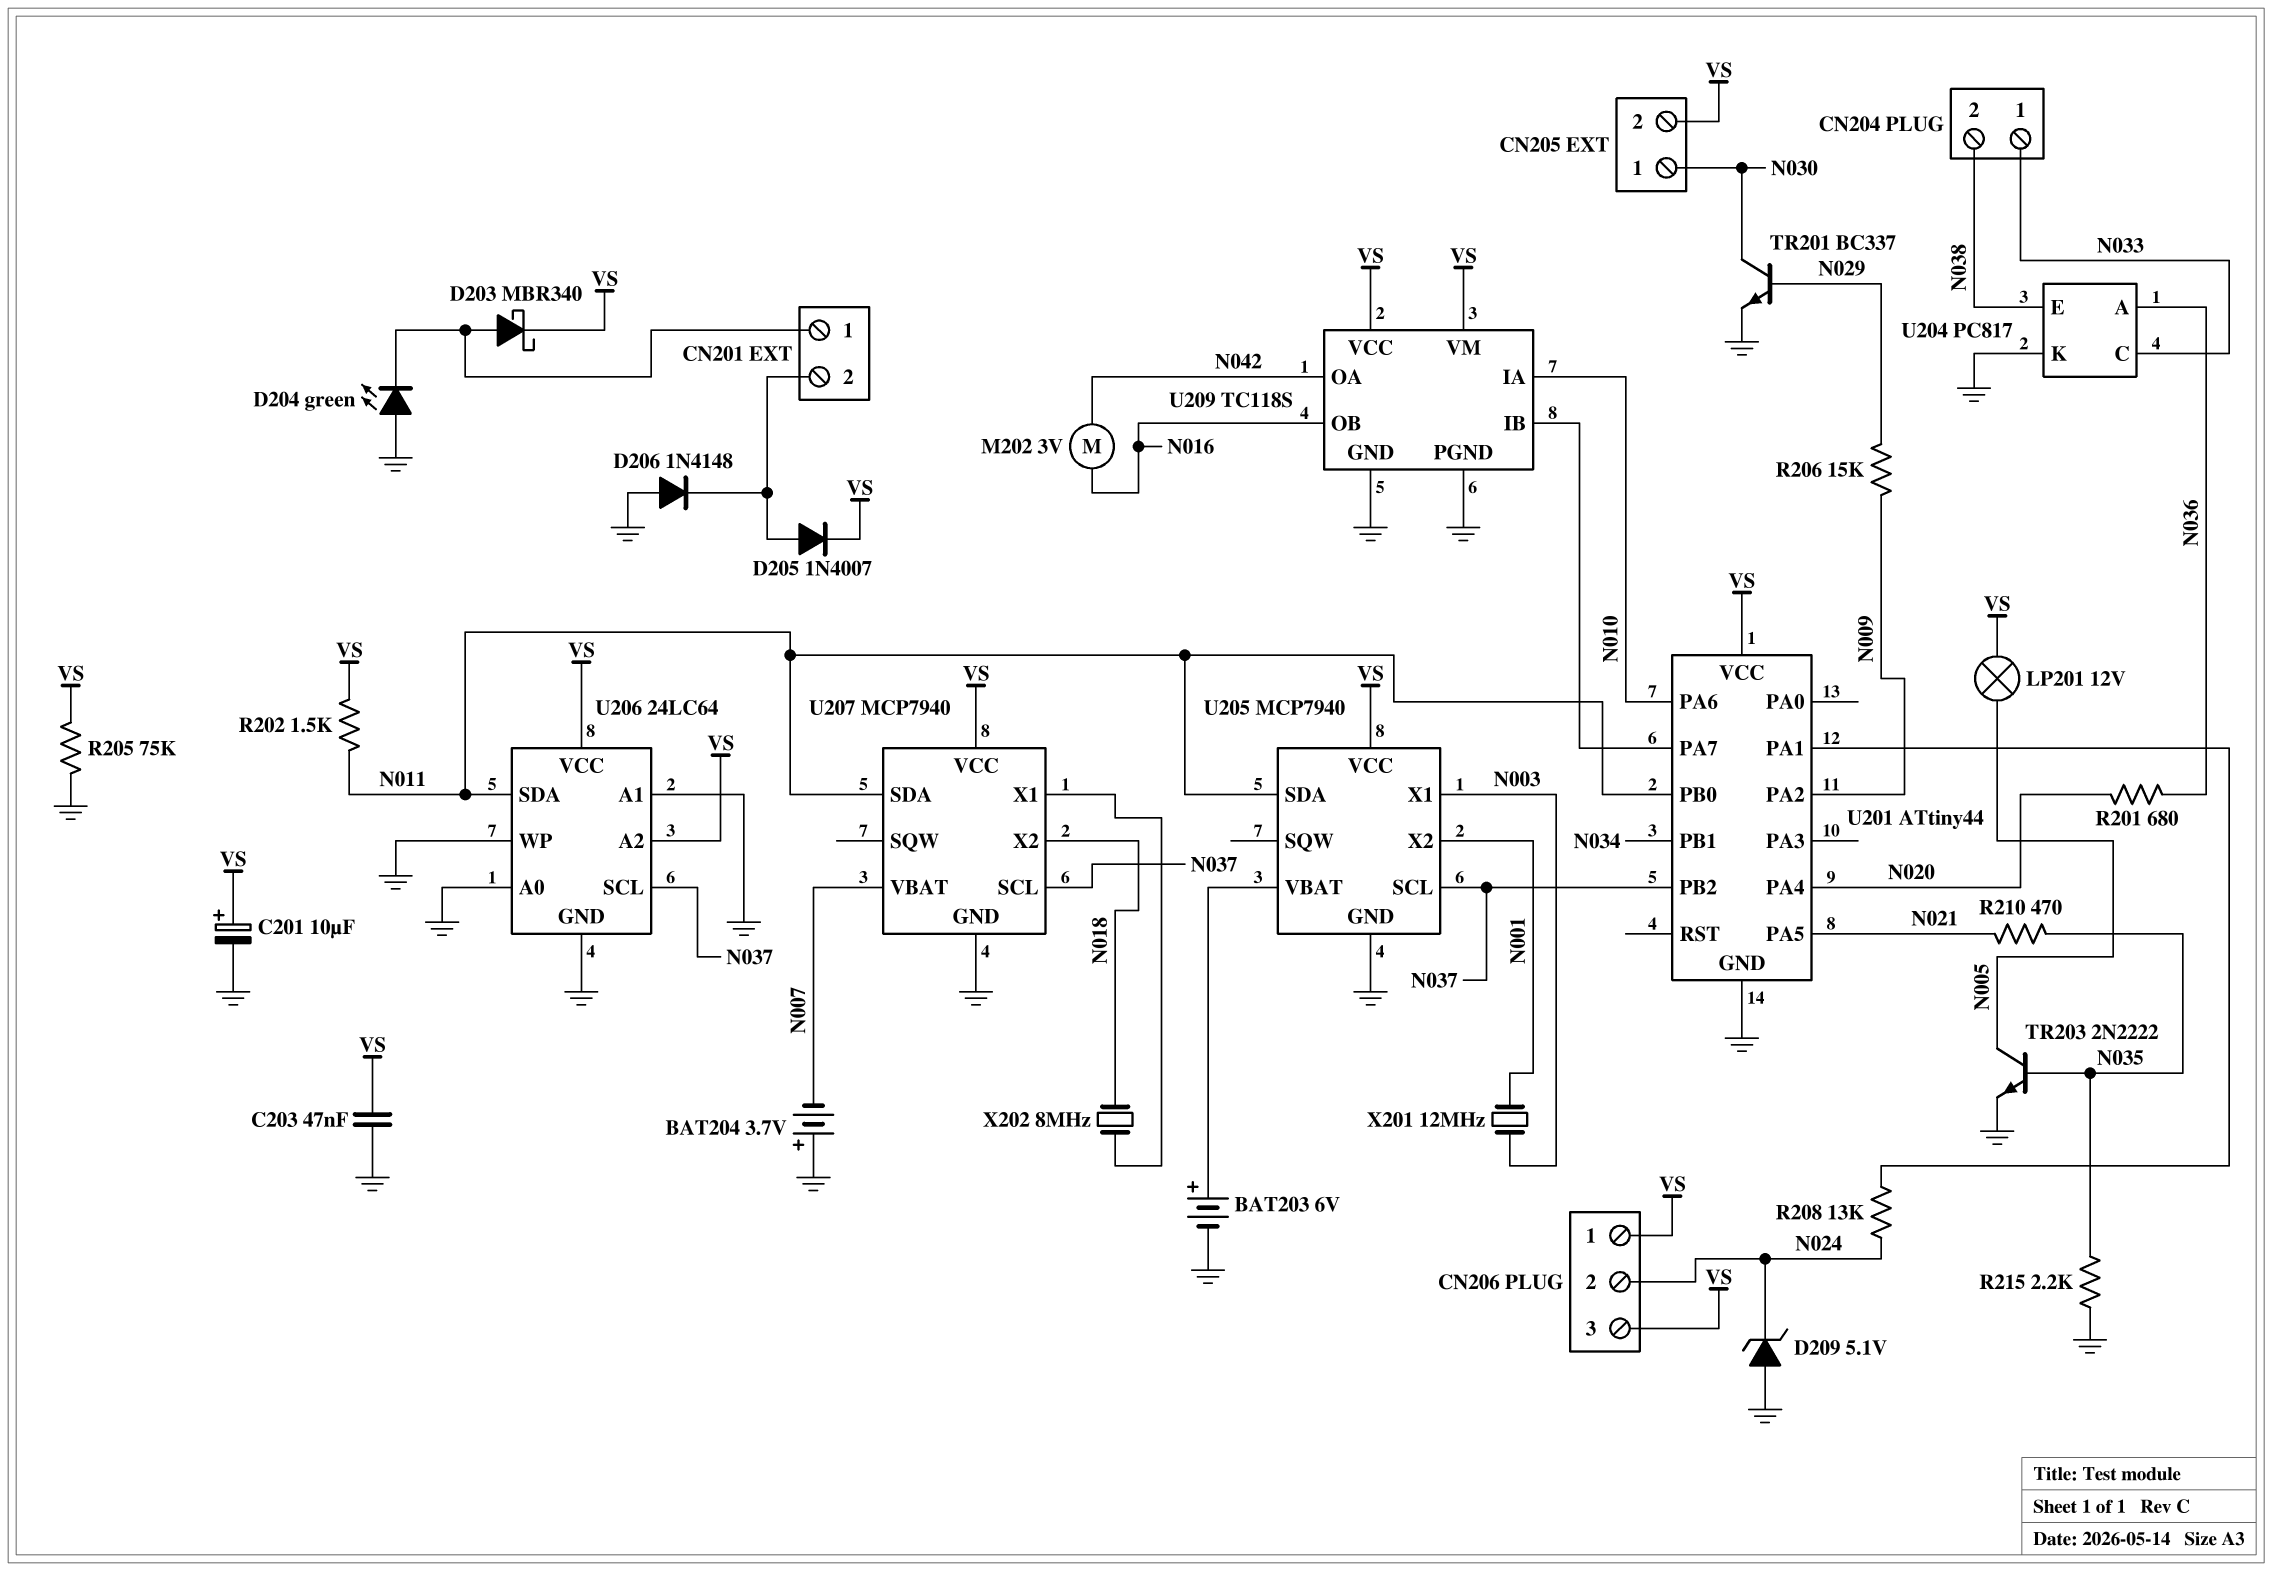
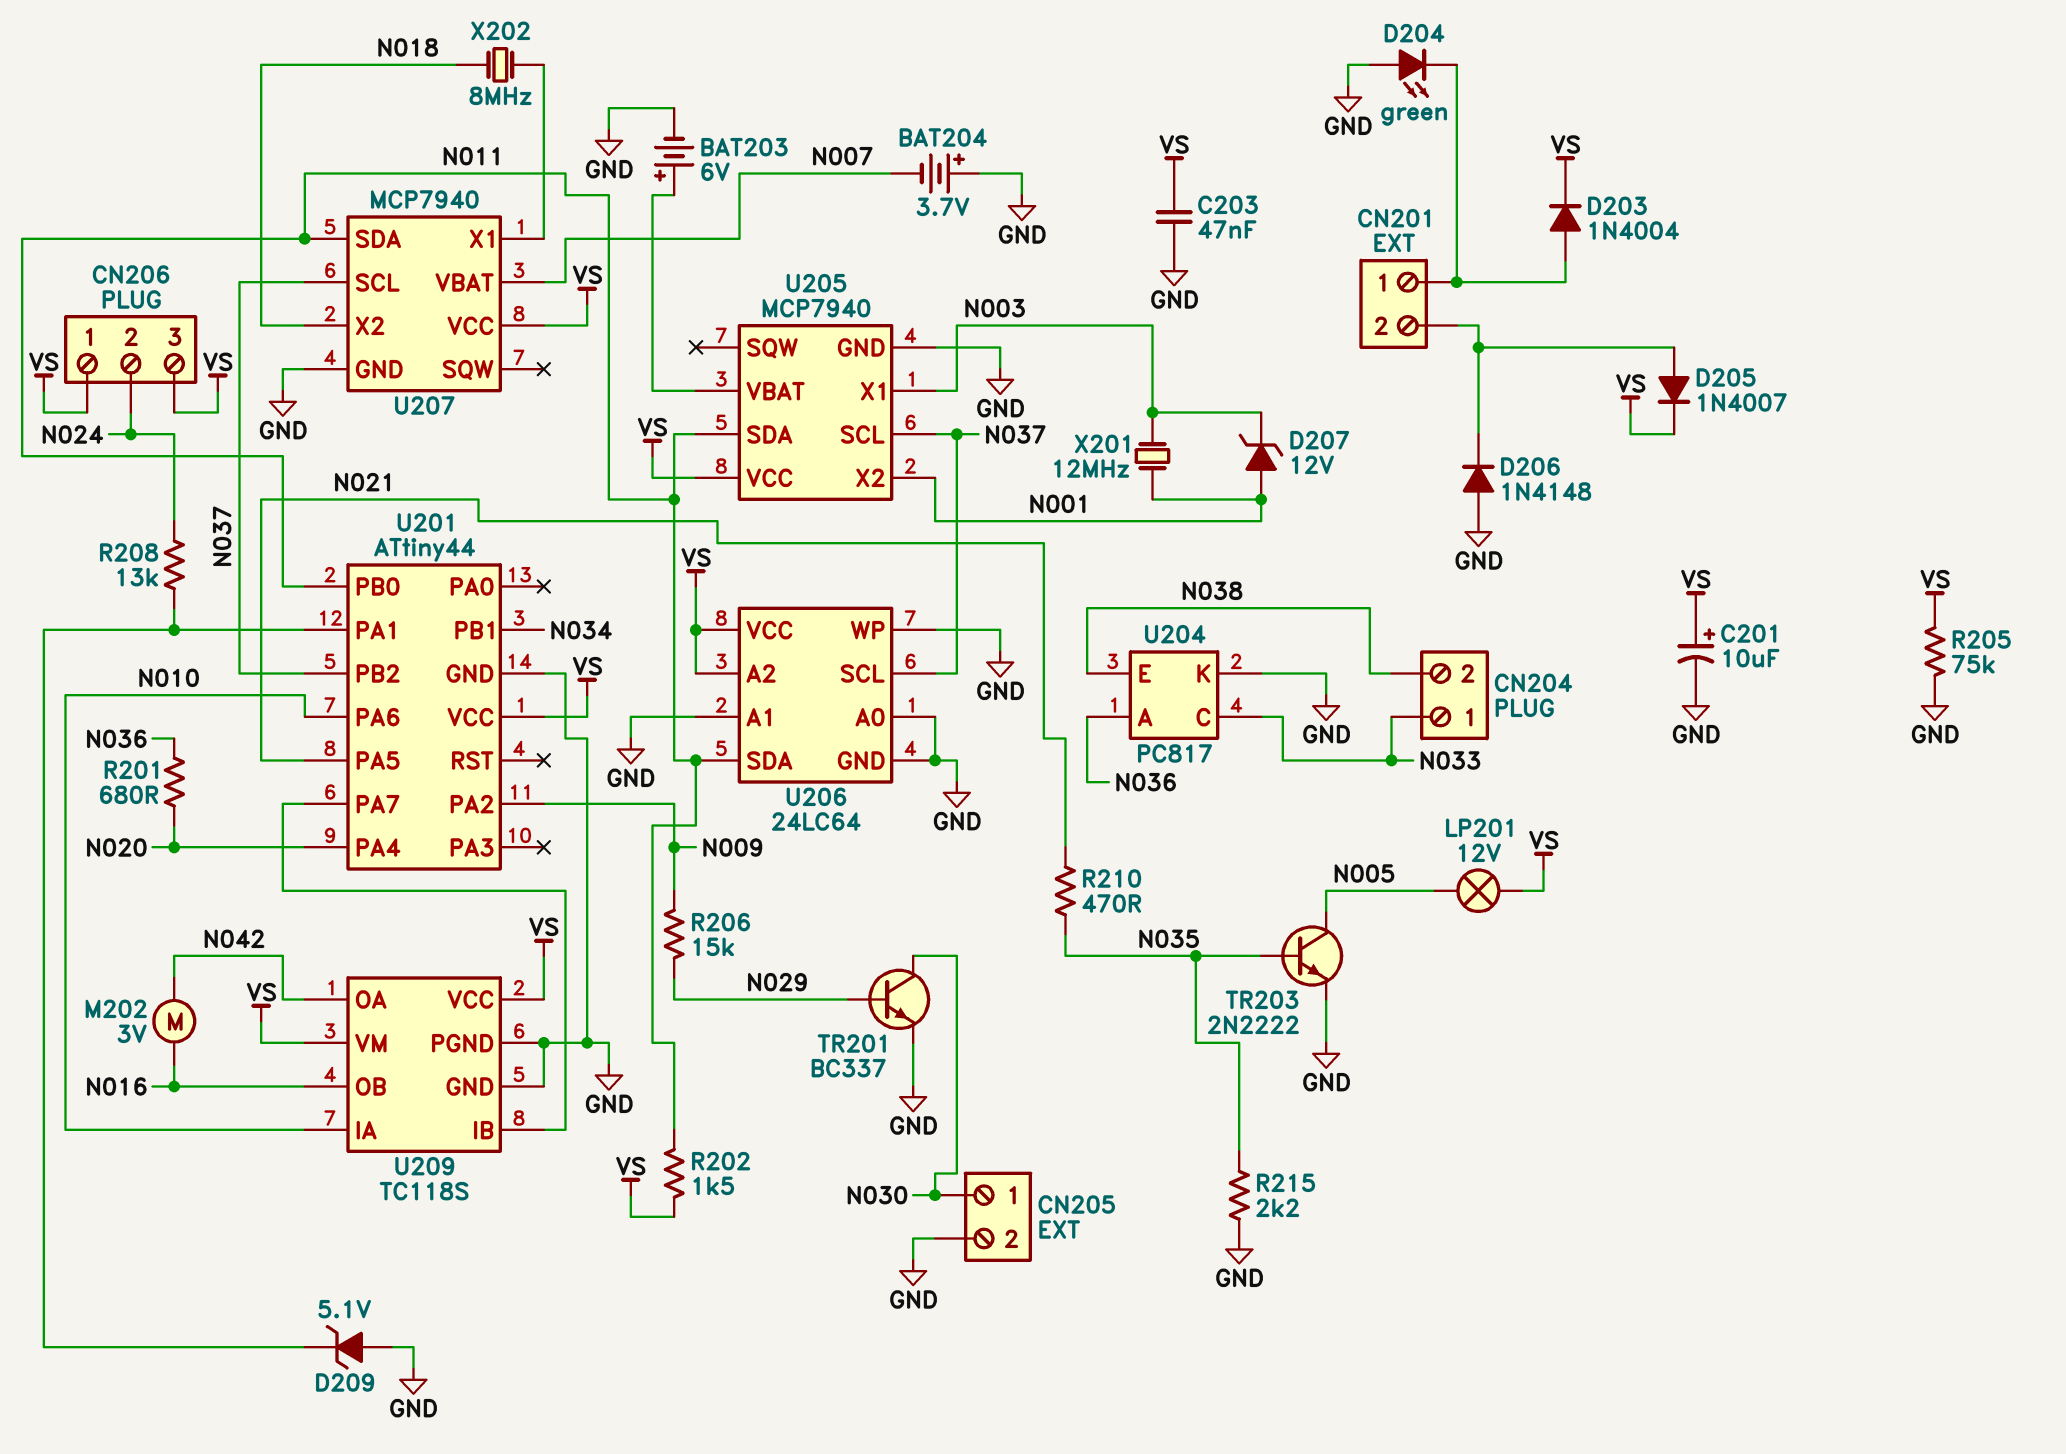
CN205 pin 2: VS -> GND
D203: schottky MBR340 (A CN201/1, K VS) -> diode 1N4004 (A CN201/1, K VS)
D207: none -> zener 12V (A N001, K N003)
D209: zener 5.1V (A GND, K N024) -> zener 5.1V (A GND, K U201/PA1)

